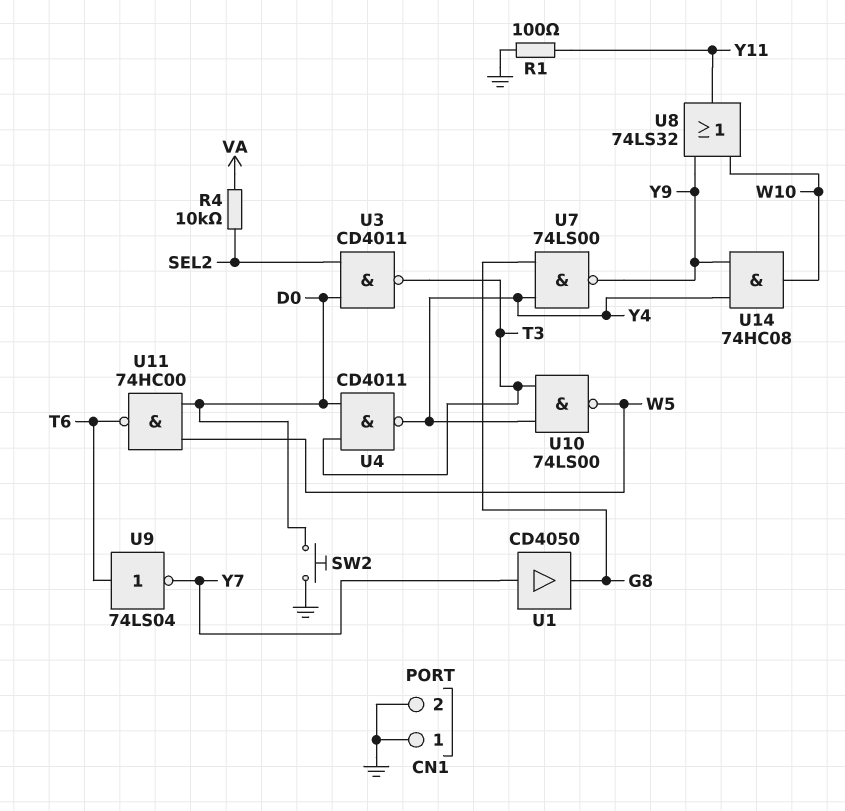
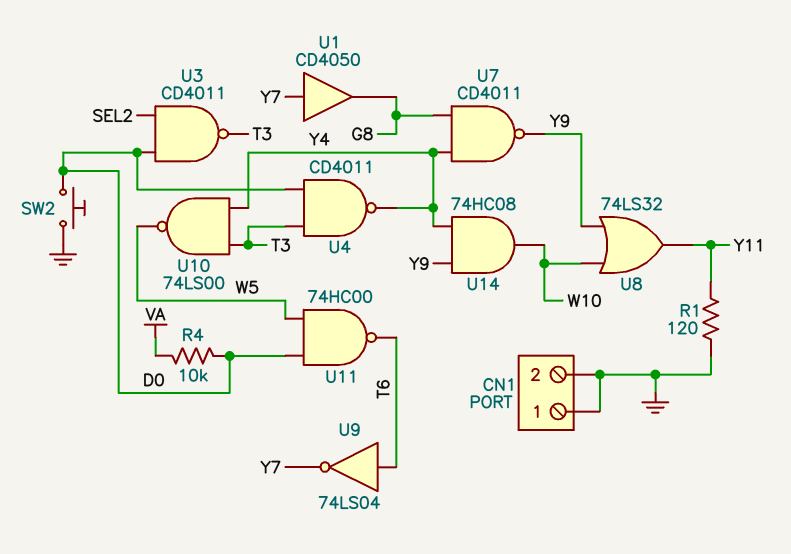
R1: 100 (GND, Y11) -> 120 (GND, Y11)
R4: 10k (SEL2, VA) -> 10k (D0, VA)
U7: NAND 74LS00 (in G8, in Y4, out Y9) -> NAND CD4011 (in G8, in Y4, out Y9)

